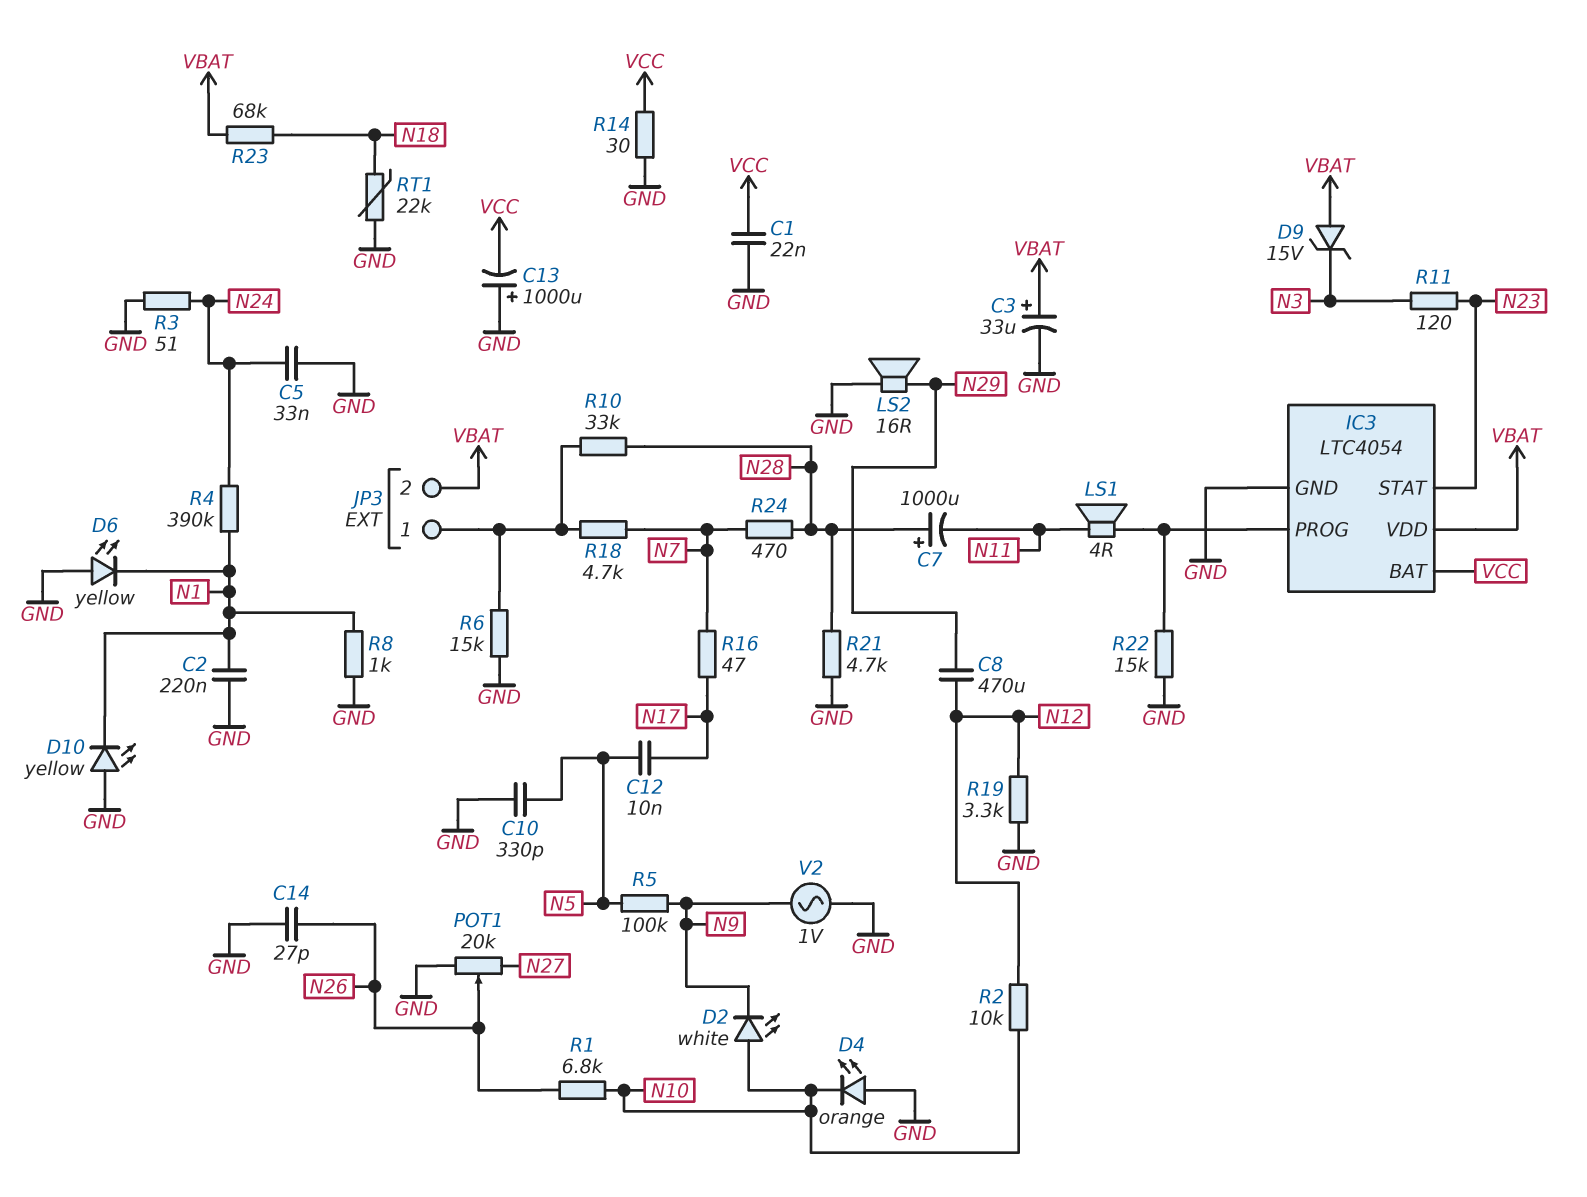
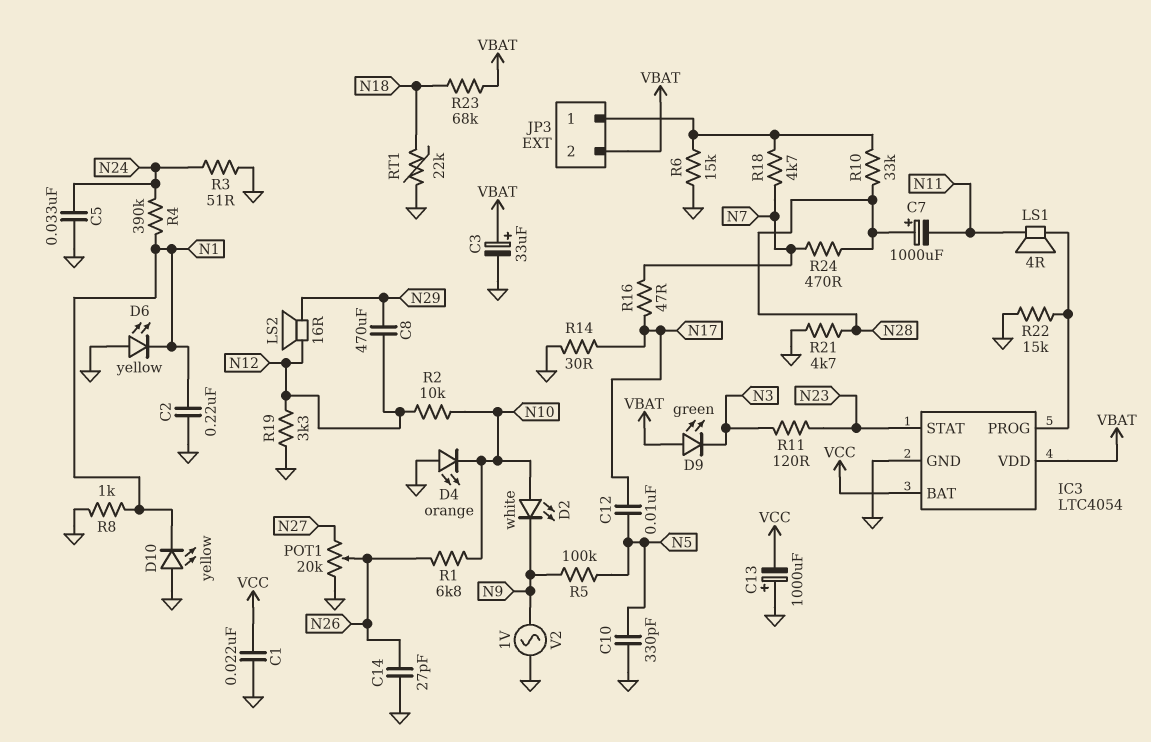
D9: zener 15V (A VBAT, K N3) -> LED green (A VBAT, K N3)
LS2: speaker 16R (GND, N29) -> speaker 16R (N12, N29)
R14: 30 (GND, VCC) -> 30 (GND, N17)

